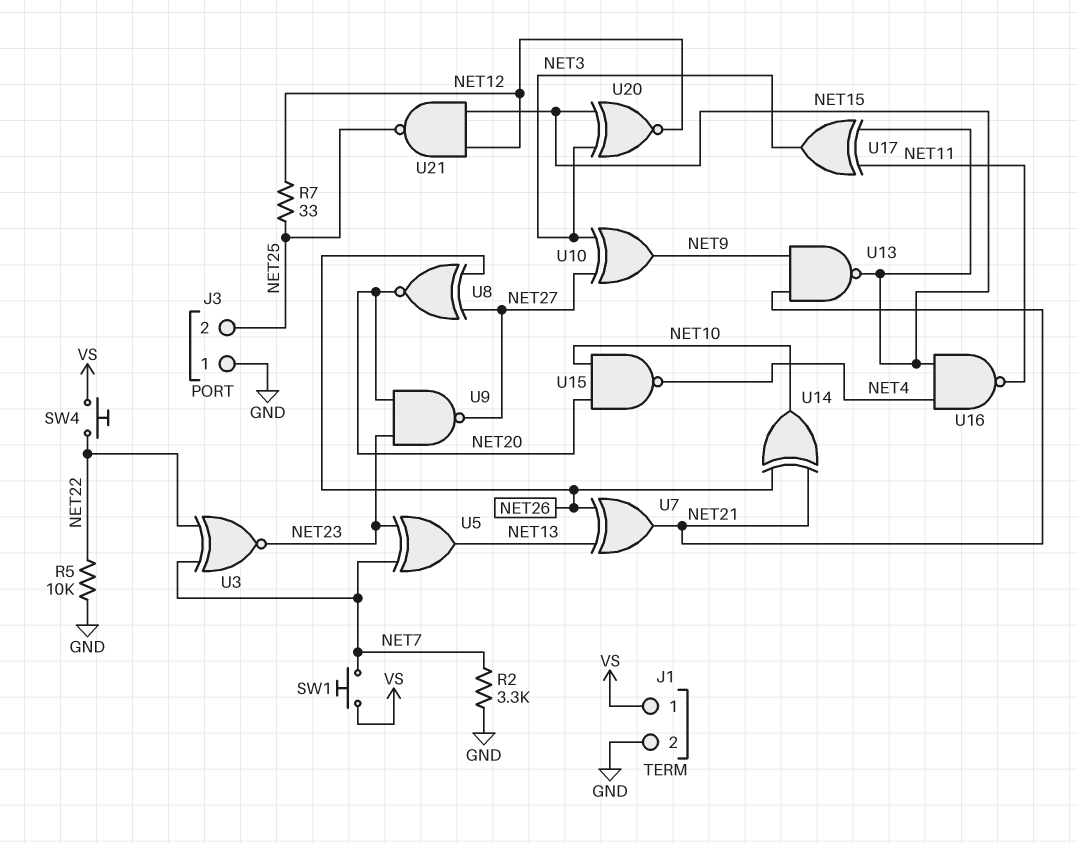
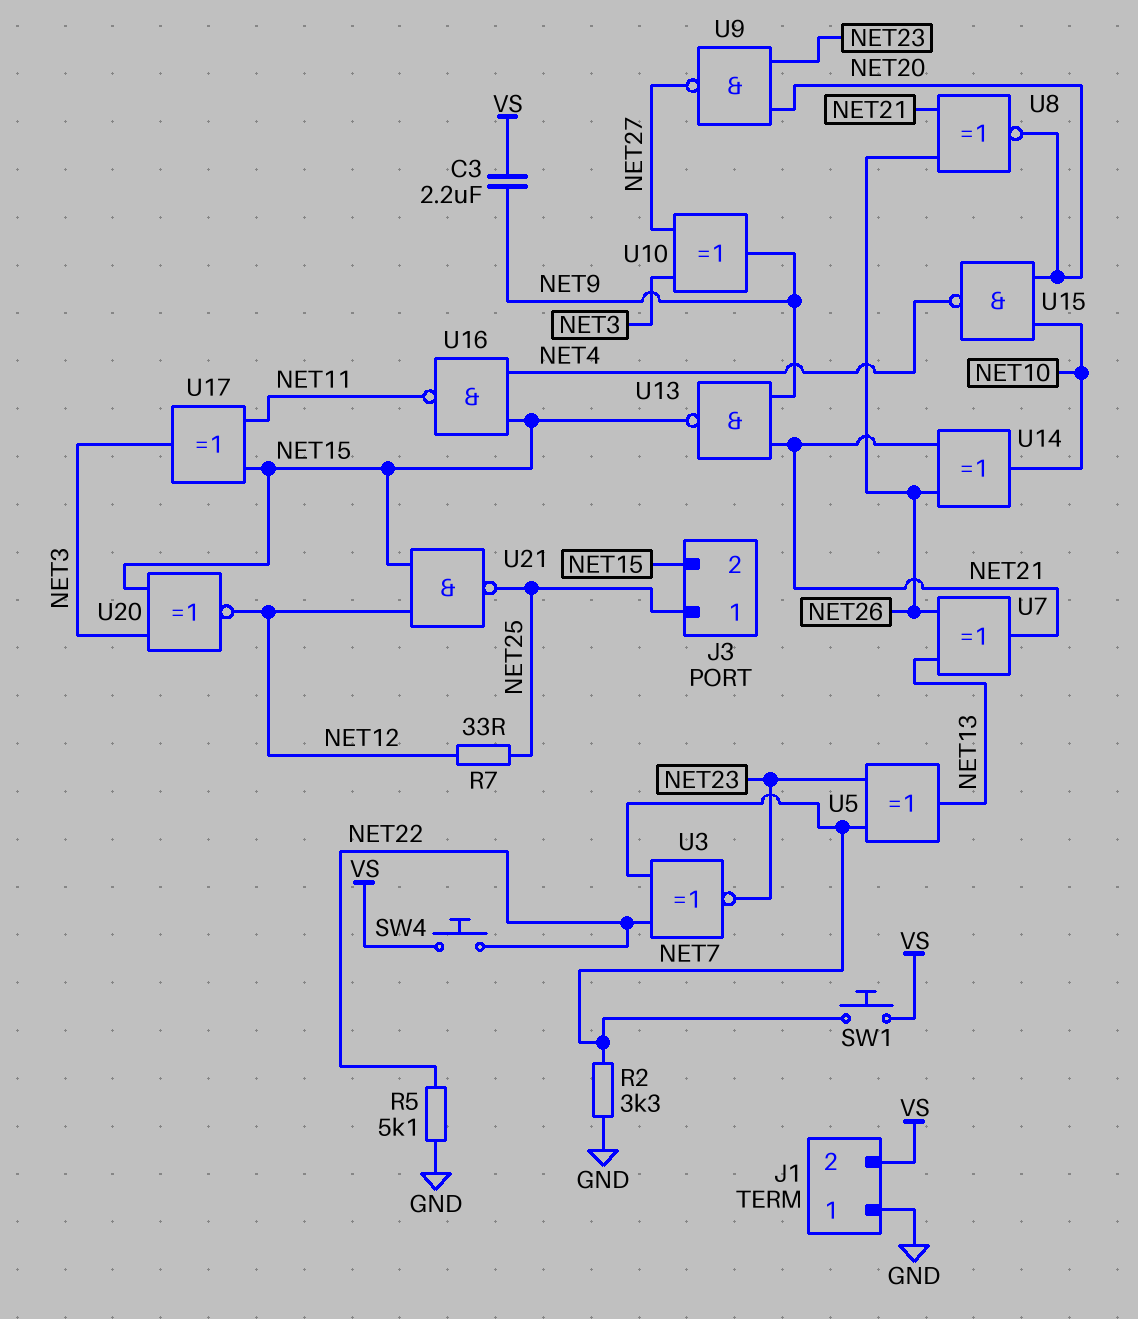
C3: none -> 2.2uF (NET9, VS)
J1 pin 1: VS -> GND
J1 pin 2: GND -> VS
J3 pin 1: GND -> NET25
J3 pin 2: NET25 -> NET15
R5: 10k (GND, NET22) -> 5.1k (GND, NET22)
U8: XNOR (in NET26, in NET27, out NET20) -> XNOR (in NET21, in NET26, out NET20)

